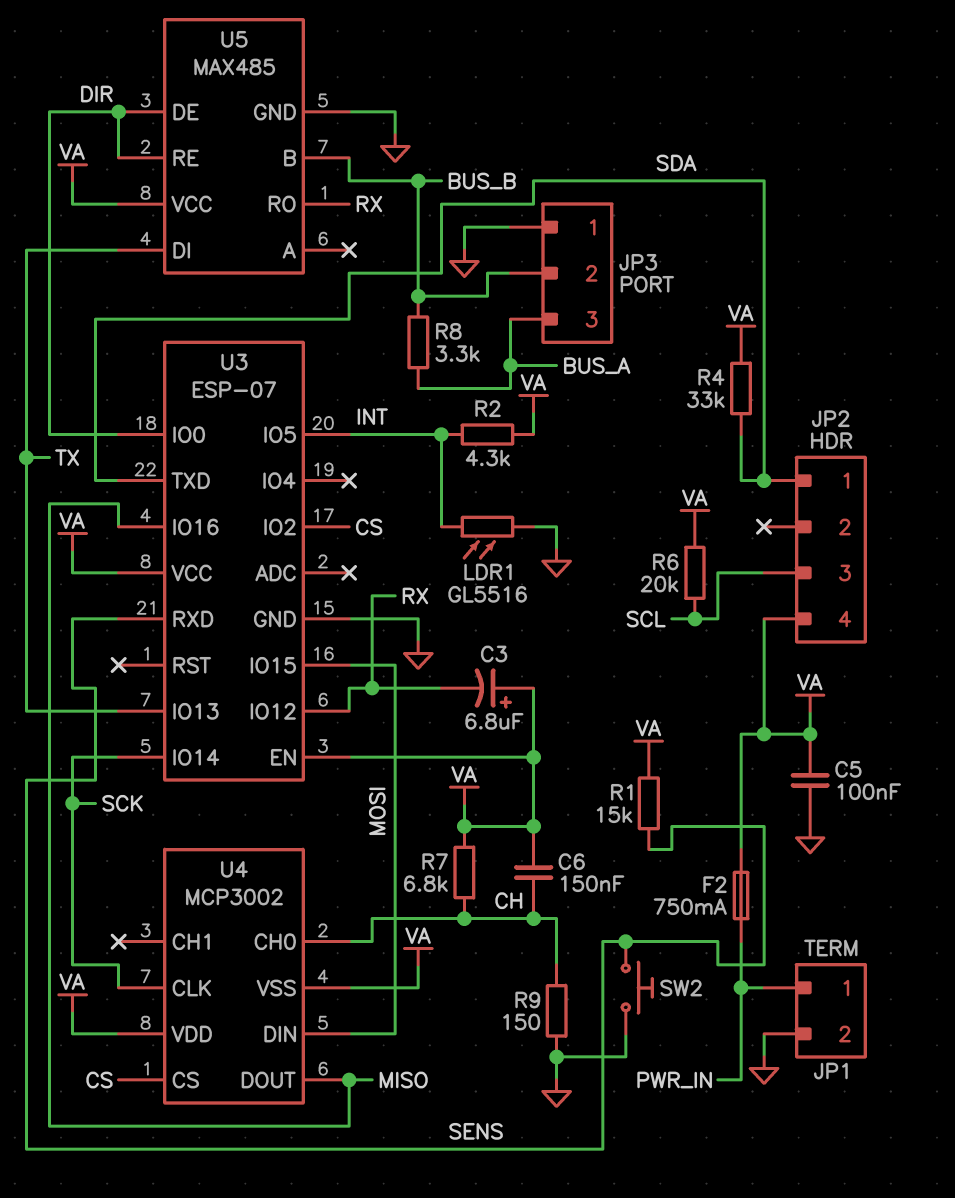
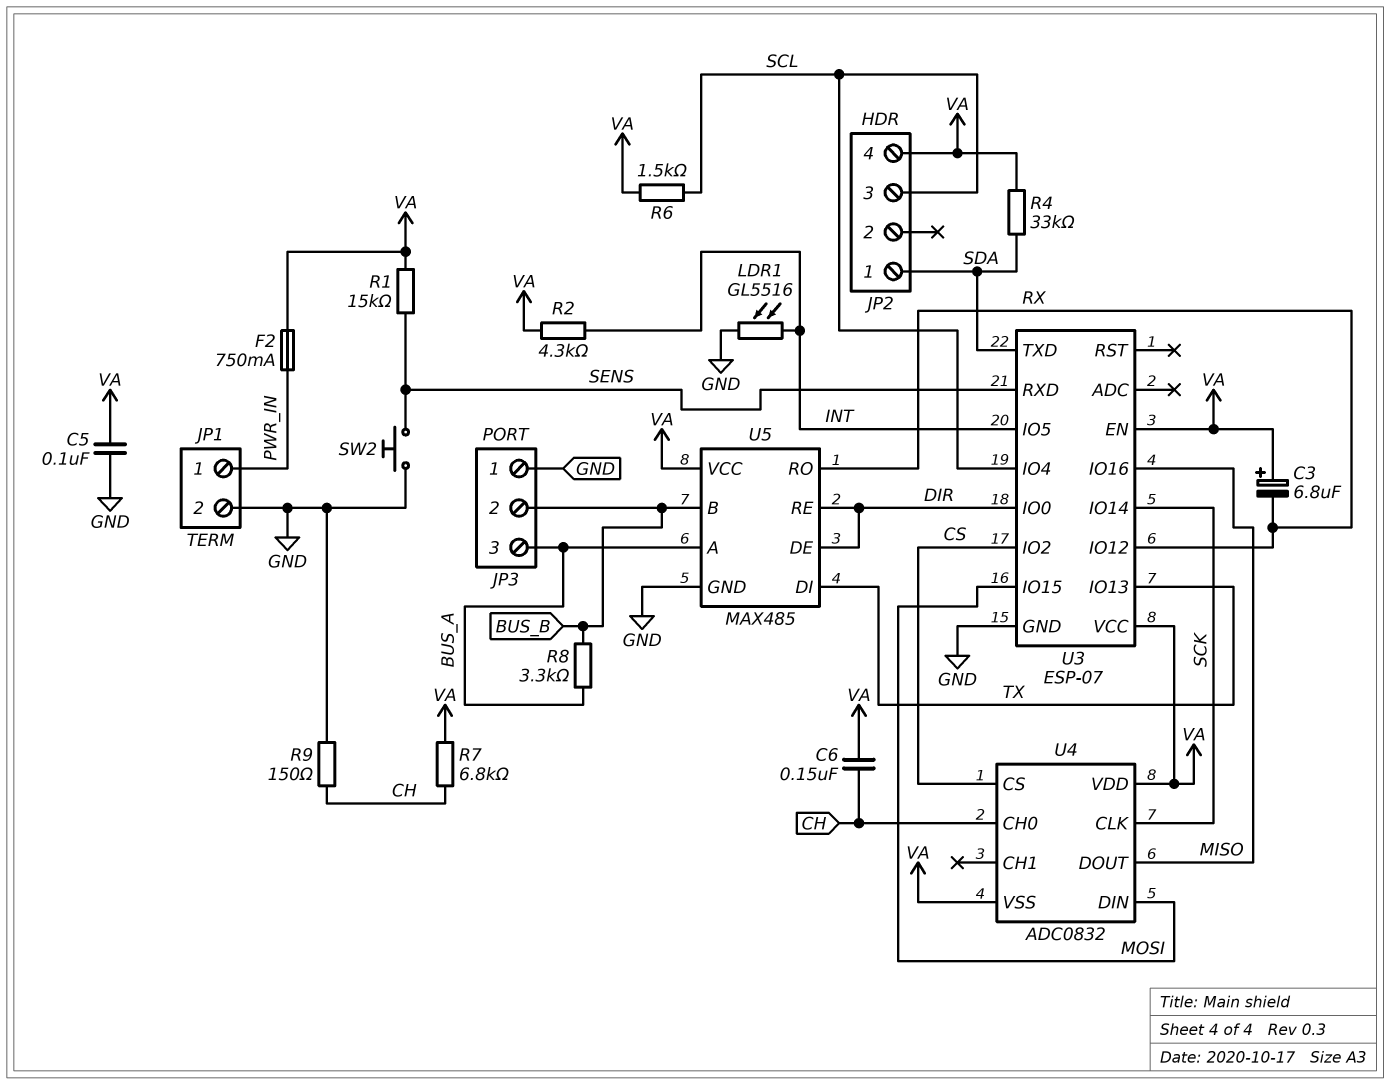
R6: 20k (SCL, VA) -> 1.5k (SCL, VA)
U3 pin IO4: none -> SCL
U4: MCP3002 -> ADC0832
U5 pin A: none -> BUS_A

